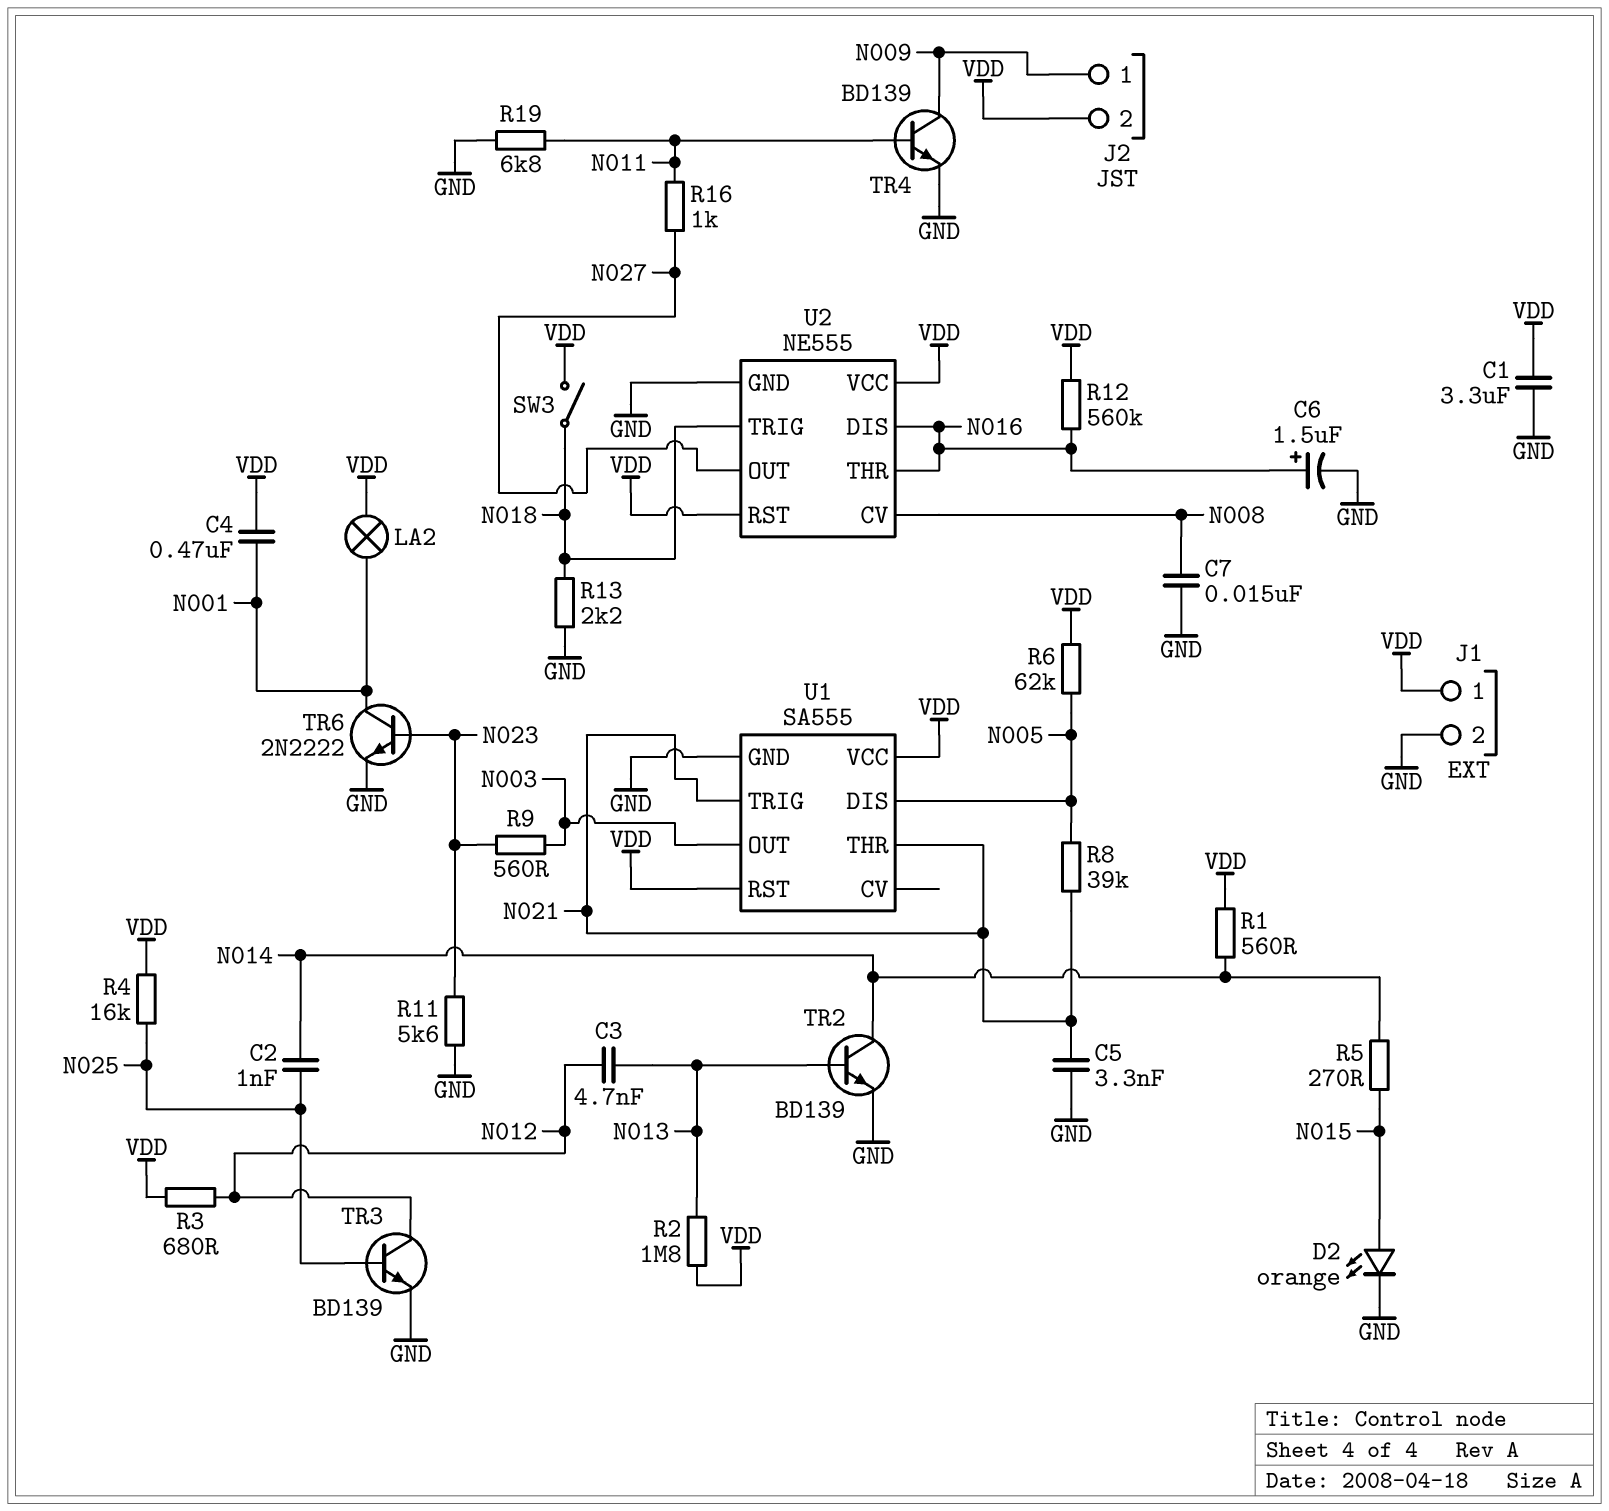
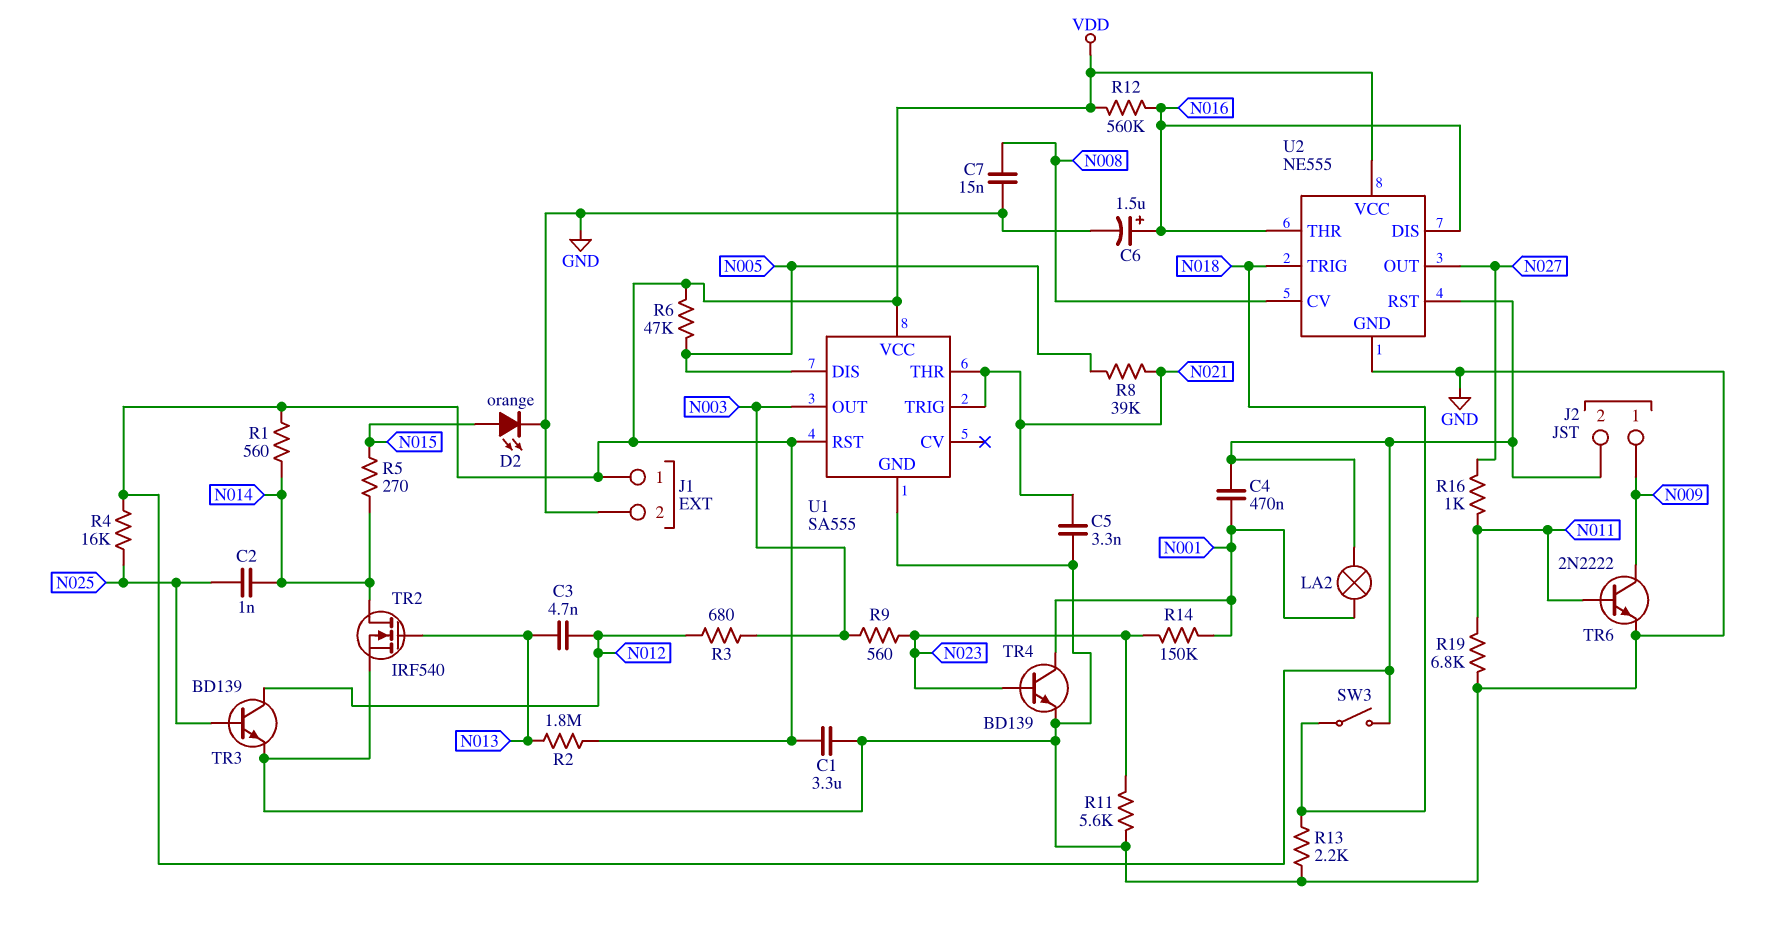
R3: 680 (N012, VDD) -> 680 (N003, N012)
R6: 62k (N005, VDD) -> 47k (N005, VDD)
R14: none -> 150k (N001, N023)
TR2: NPN BD139 (B N013, C N014, E GND) -> NMOS IRF540 (G N013, D N014, S GND)
TR4: NPN BD139 (B N011, C N009, E GND) -> NPN BD139 (B N023, C N001, E GND)
TR6: NPN 2N2222 (B N023, C N001, E GND) -> NPN 2N2222 (B N011, C N009, E GND)

